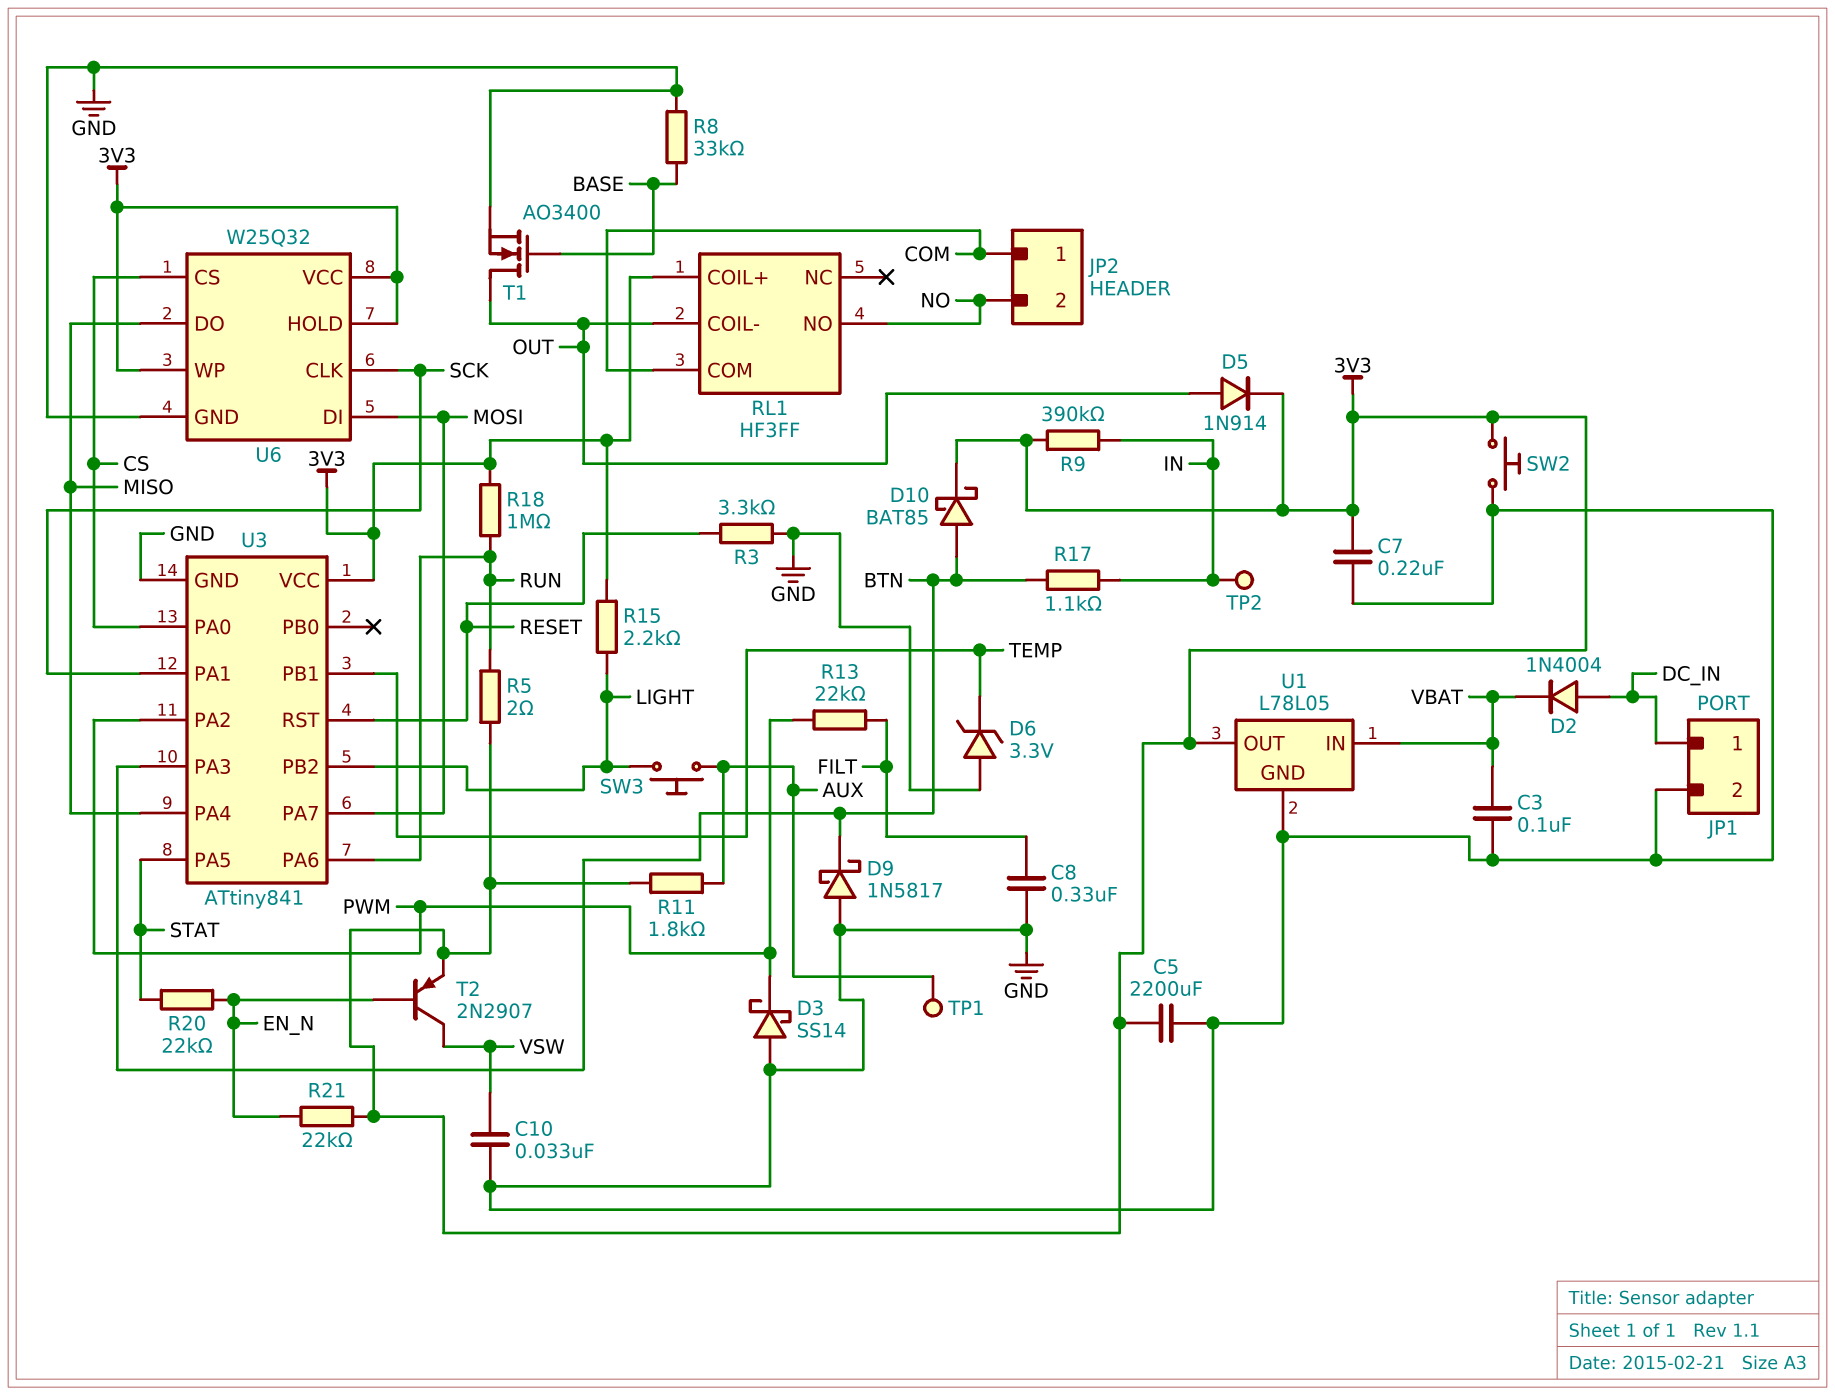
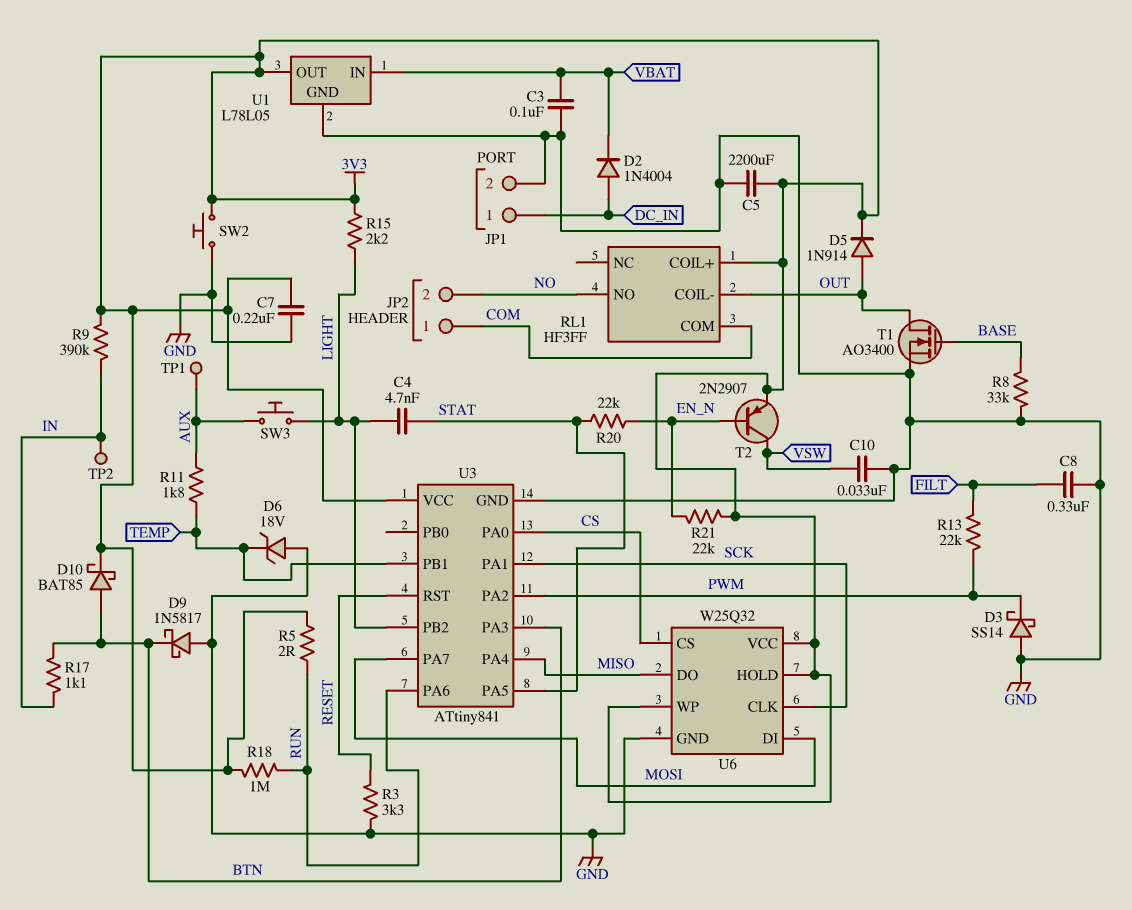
C4: none -> 4.7nF (LIGHT, STAT)
D6: zener 3.3V (A GND, K TEMP) -> zener 18V (A GND, K TEMP)
R11: 1.8k (3V3, AUX) -> 1.8k (AUX, TEMP)

